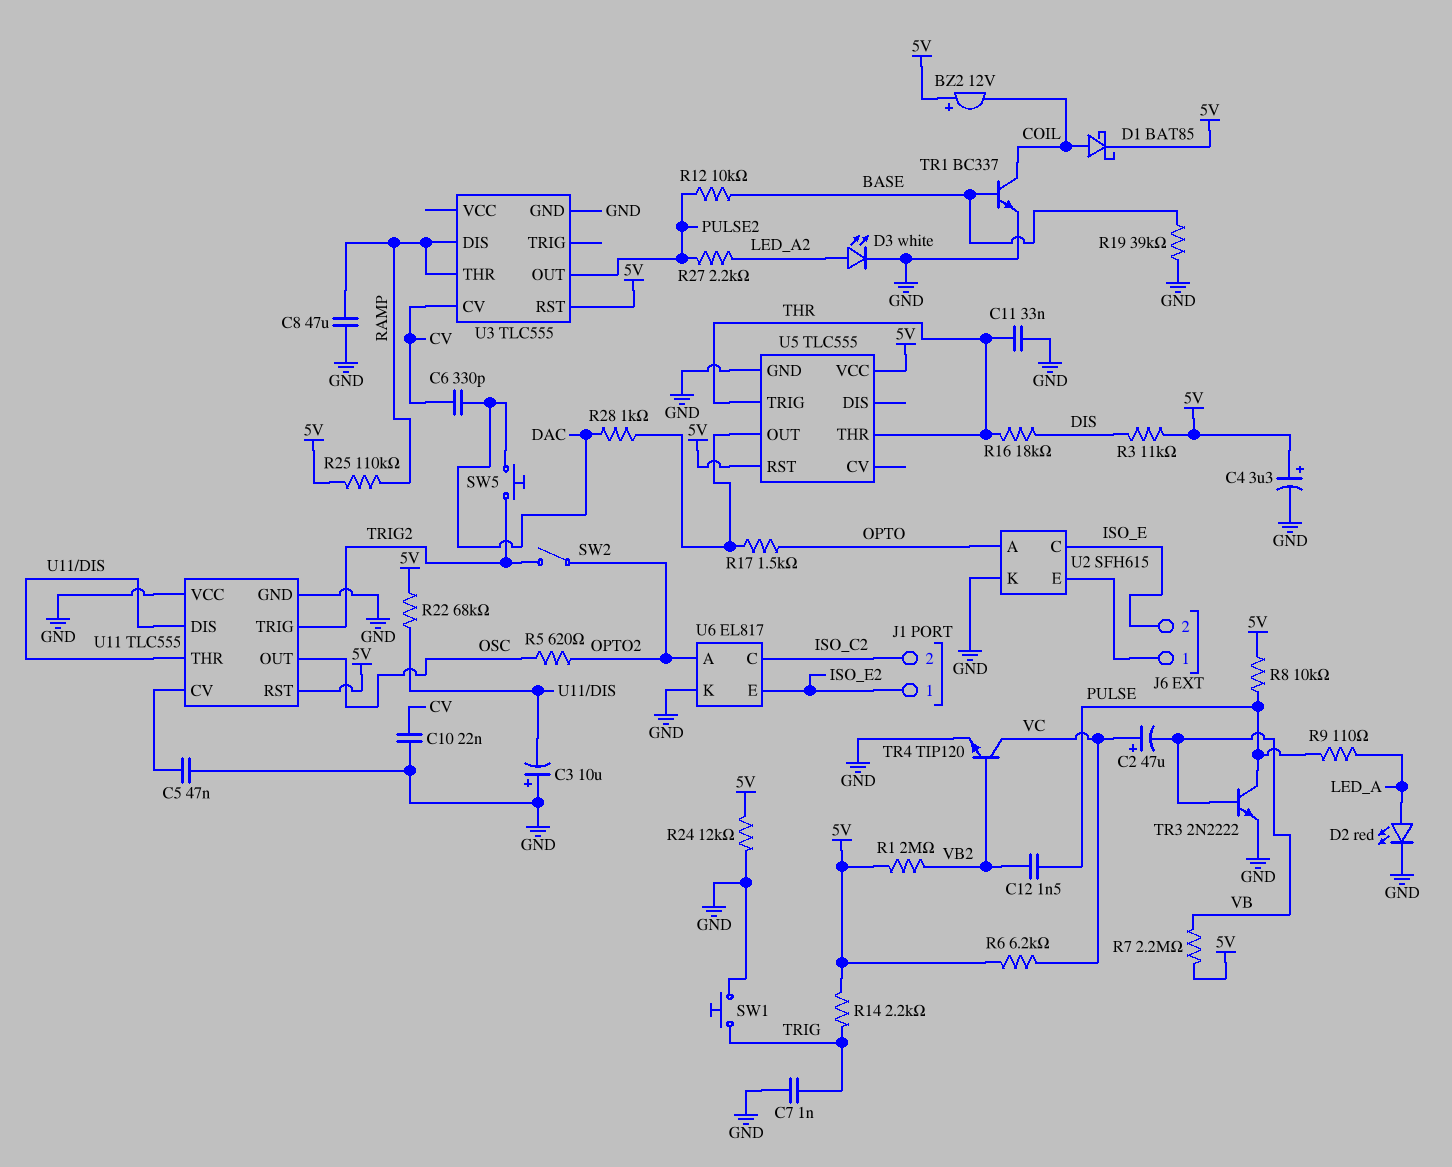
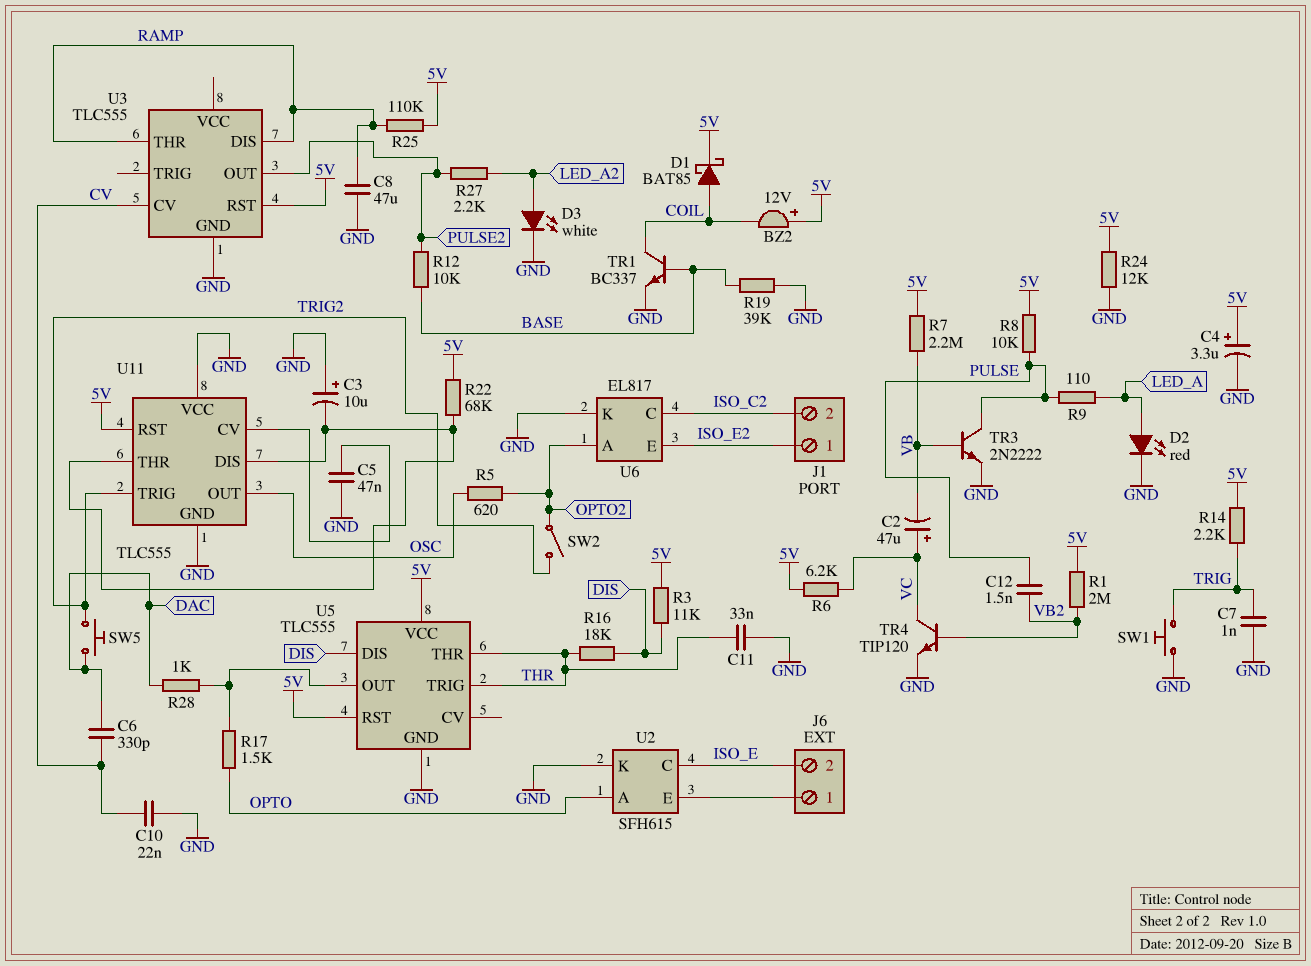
U5 pin DIS: none -> DIS

